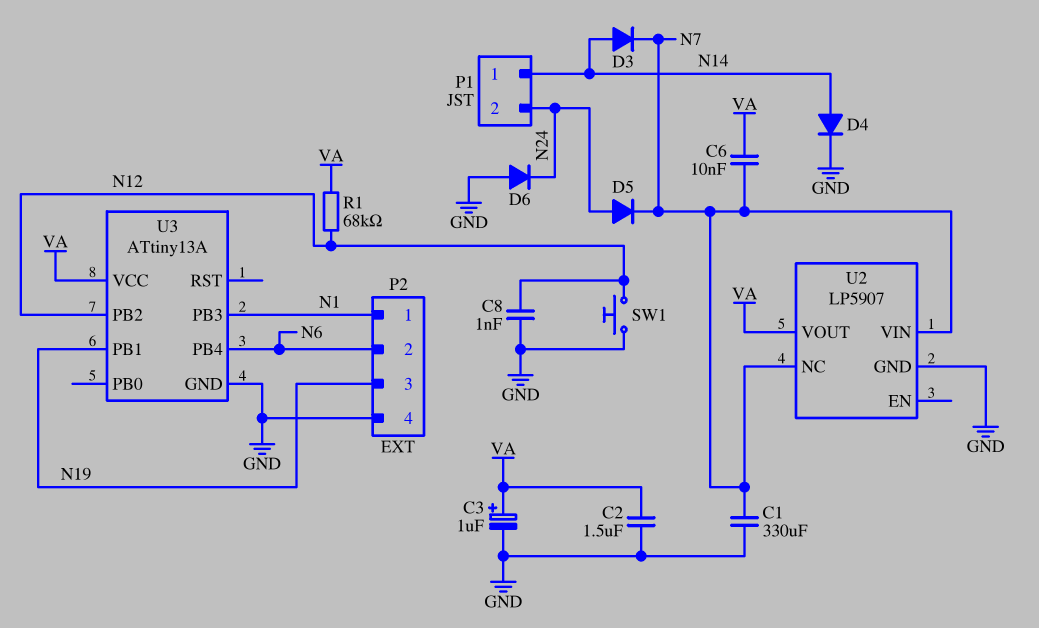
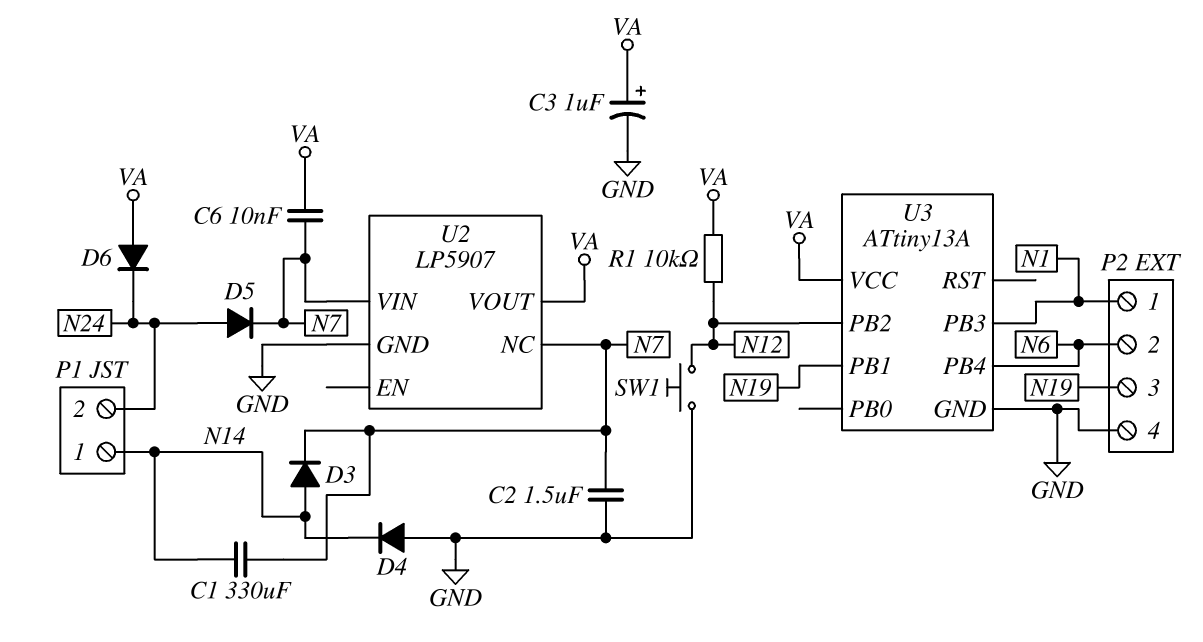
C1: 330uF (GND, N7) -> 330uF (N7, N14)
C2: 1.5uF (GND, VA) -> 1.5uF (GND, N7)
C8: 1nF (GND, N12) -> none
D4: diode (A N14, K GND) -> diode (A GND, K N14)
D6: diode (A GND, K N24) -> diode (A VA, K N24)
R1: 68k (N12, VA) -> 10k (N12, VA)

